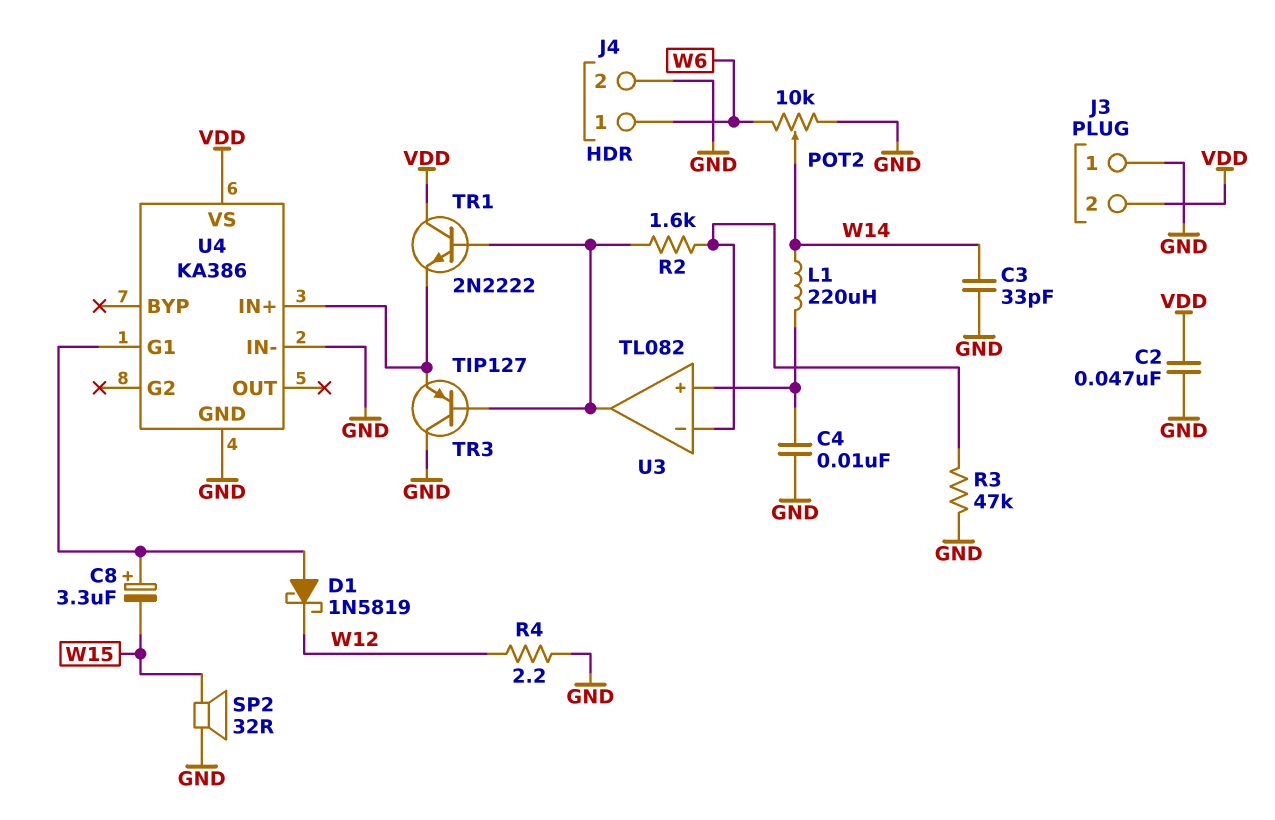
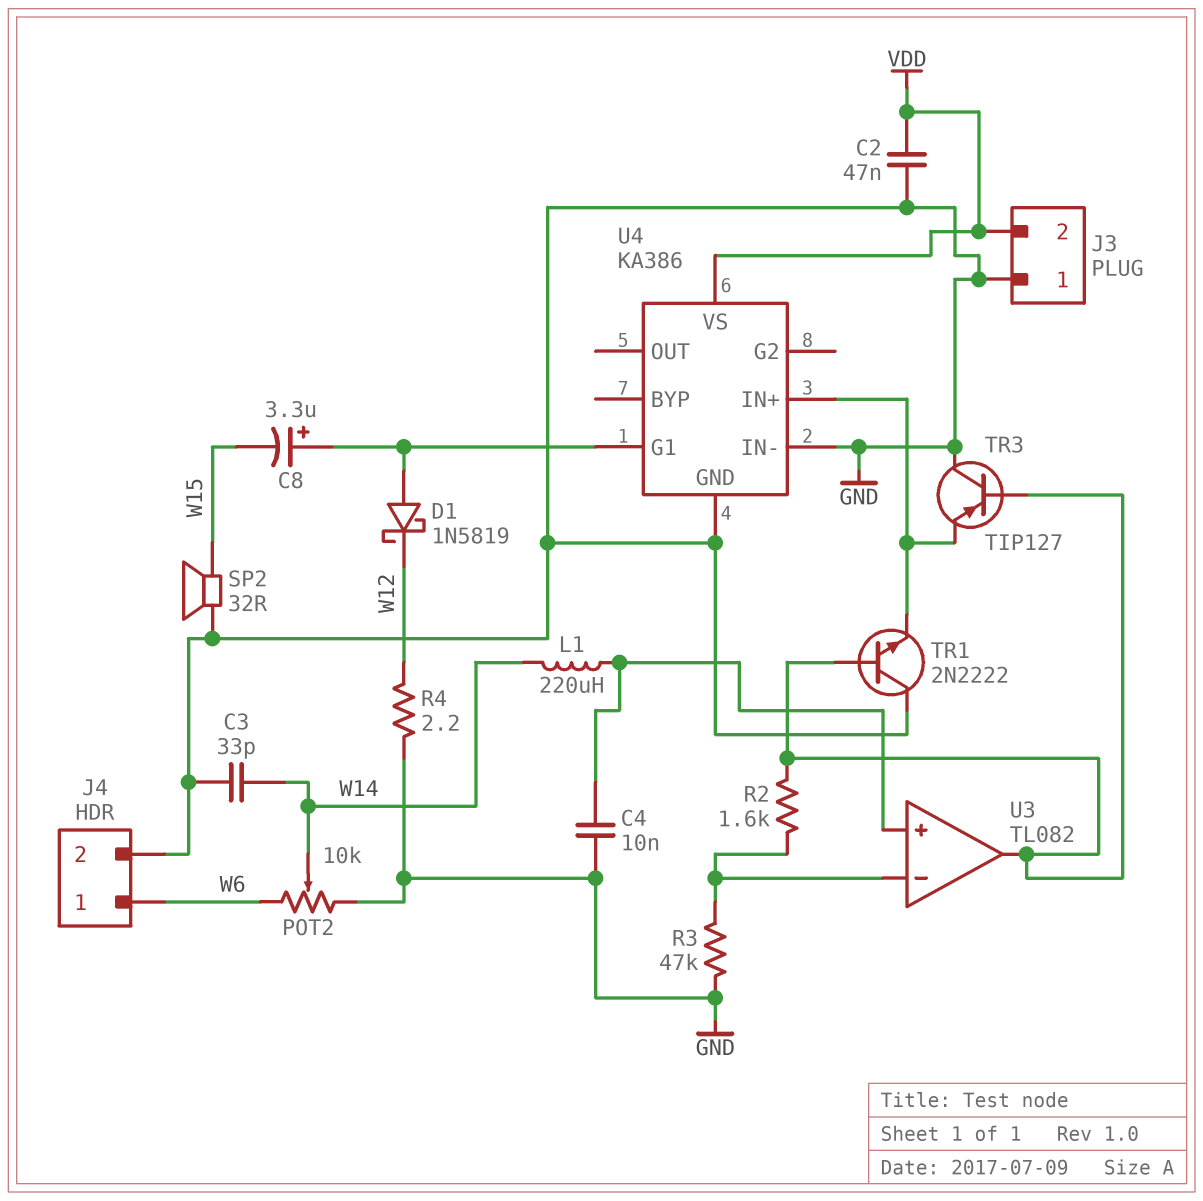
TR1: NPN 2N2222 (B U3/out, C VDD, E U4/IN+) -> NPN 2N2222 (B U3/out, C GND, E U4/IN+)

